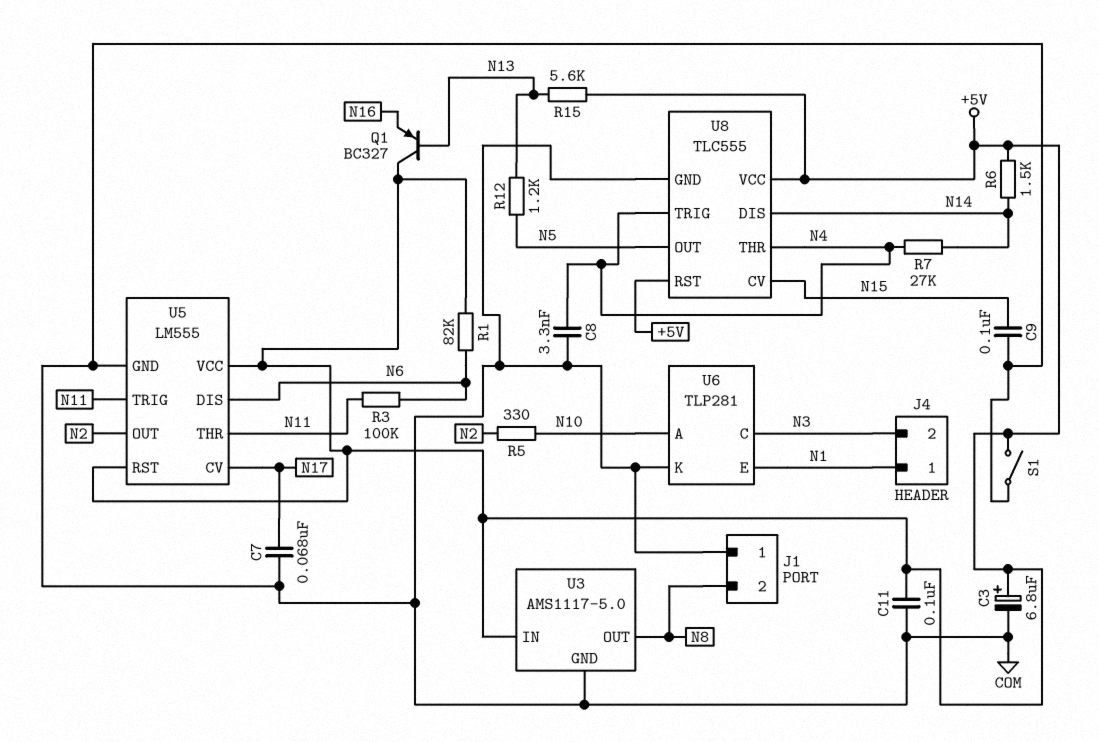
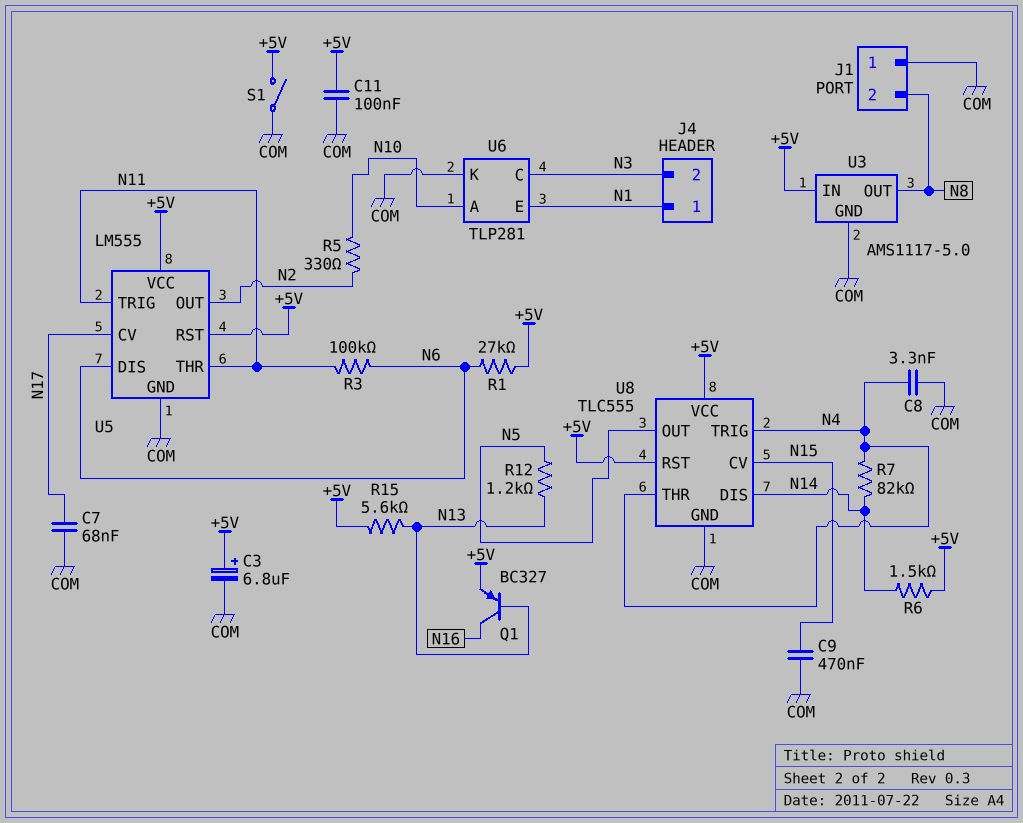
C9: 100nF (COM, N15) -> 470nF (COM, N15)
Q1: PNP BC327 (B N13, C +5V, E N16) -> PNP BC327 (B N13, C N16, E +5V)
R1: 82k (+5V, N6) -> 27k (+5V, N6)
R7: 27k (N4, N14) -> 82k (N4, N14)

